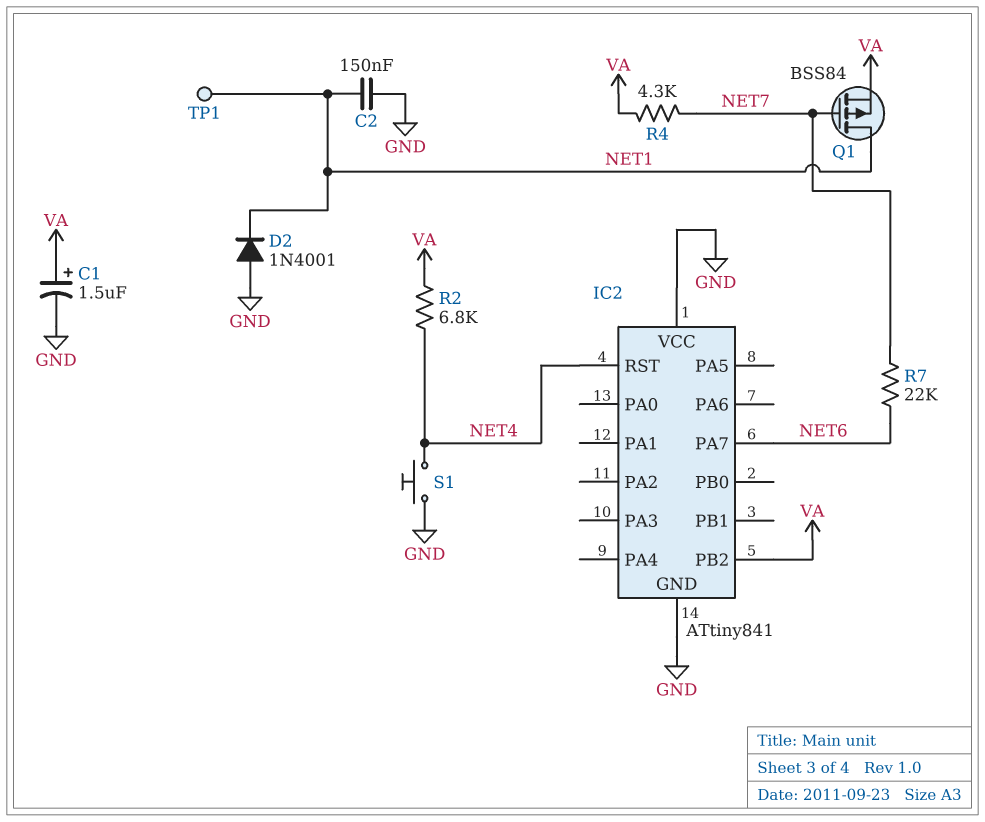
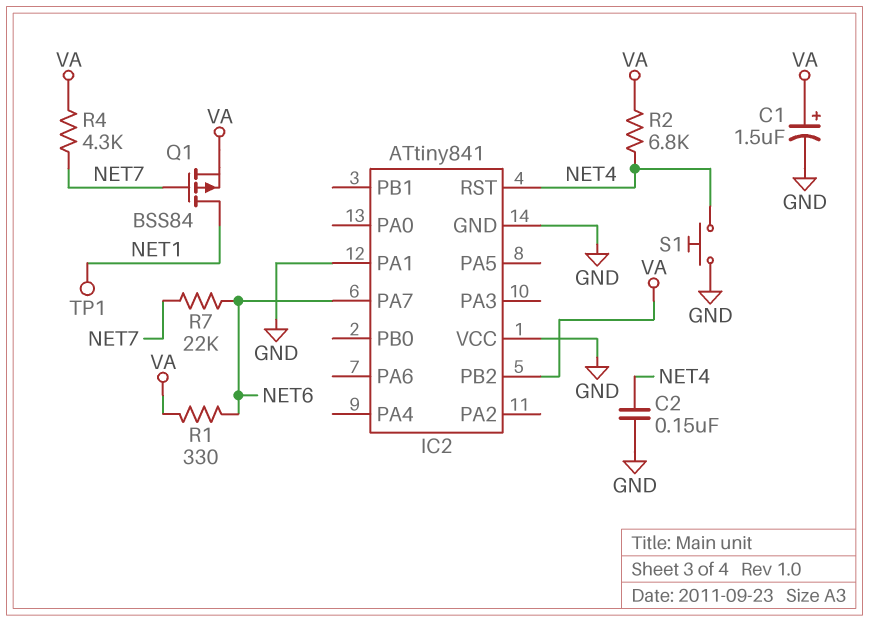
C2: 150nF (GND, NET1) -> 150nF (GND, NET4)
D2: diode 1N4001 (A GND, K NET1) -> none
IC2 pin PA1: none -> GND
R1: none -> 330 (NET6, VA)

